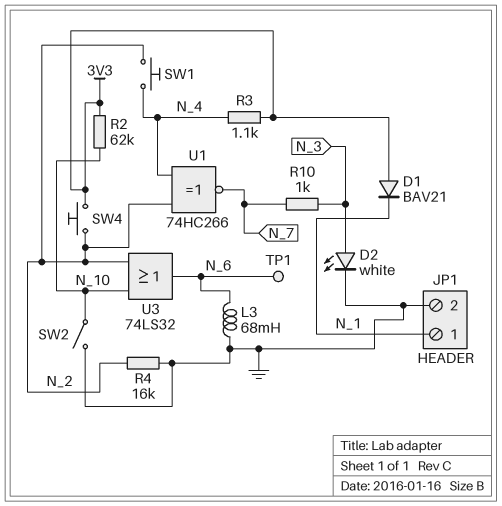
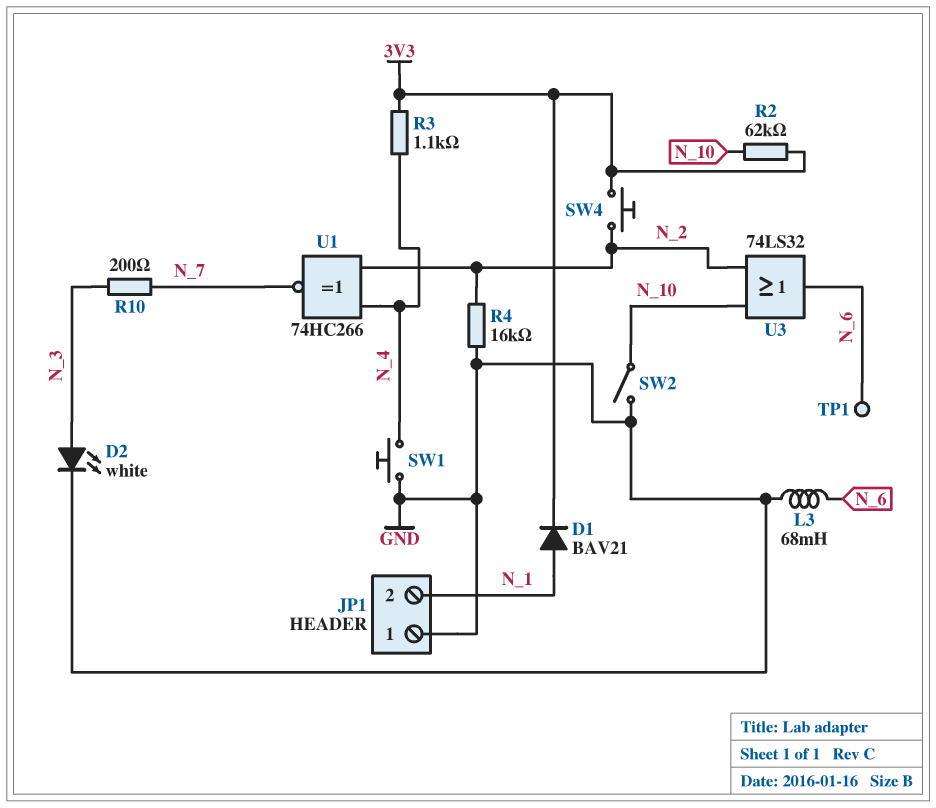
D1: diode BAV21 (A 3V3, K N_1) -> diode BAV21 (A N_1, K 3V3)
JP1 pin 1: N_1 -> GND
JP1 pin 2: GND -> N_1
R10: 1k (N_3, N_7) -> 200 (N_3, N_7)
SW1: button (N_2, N_4) -> button (GND, N_4)

